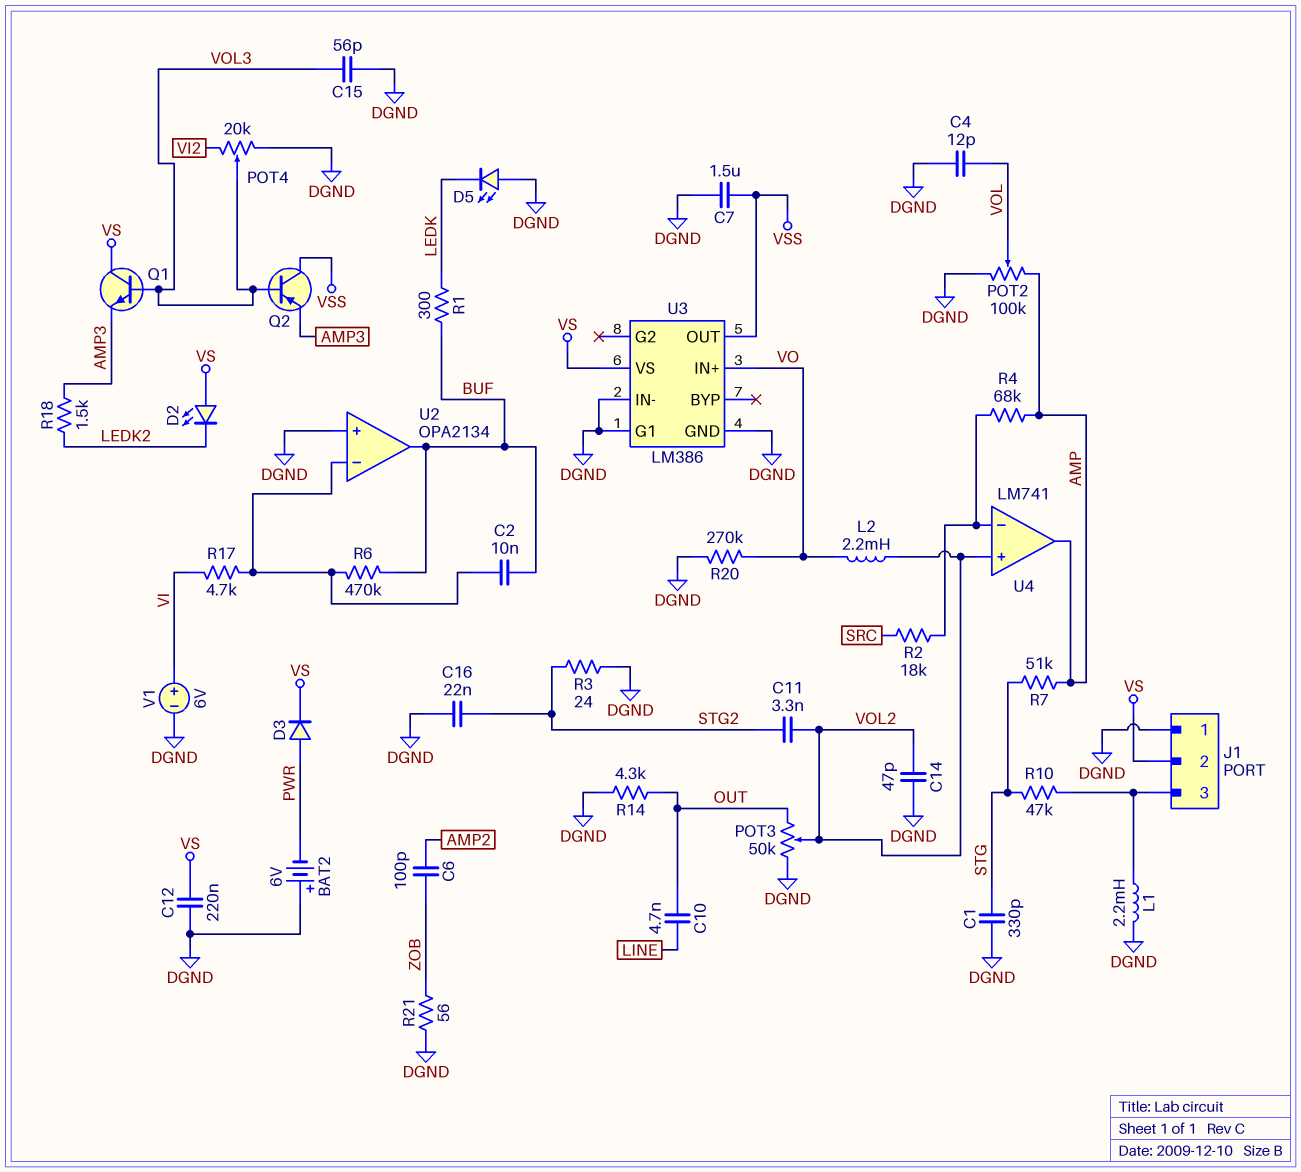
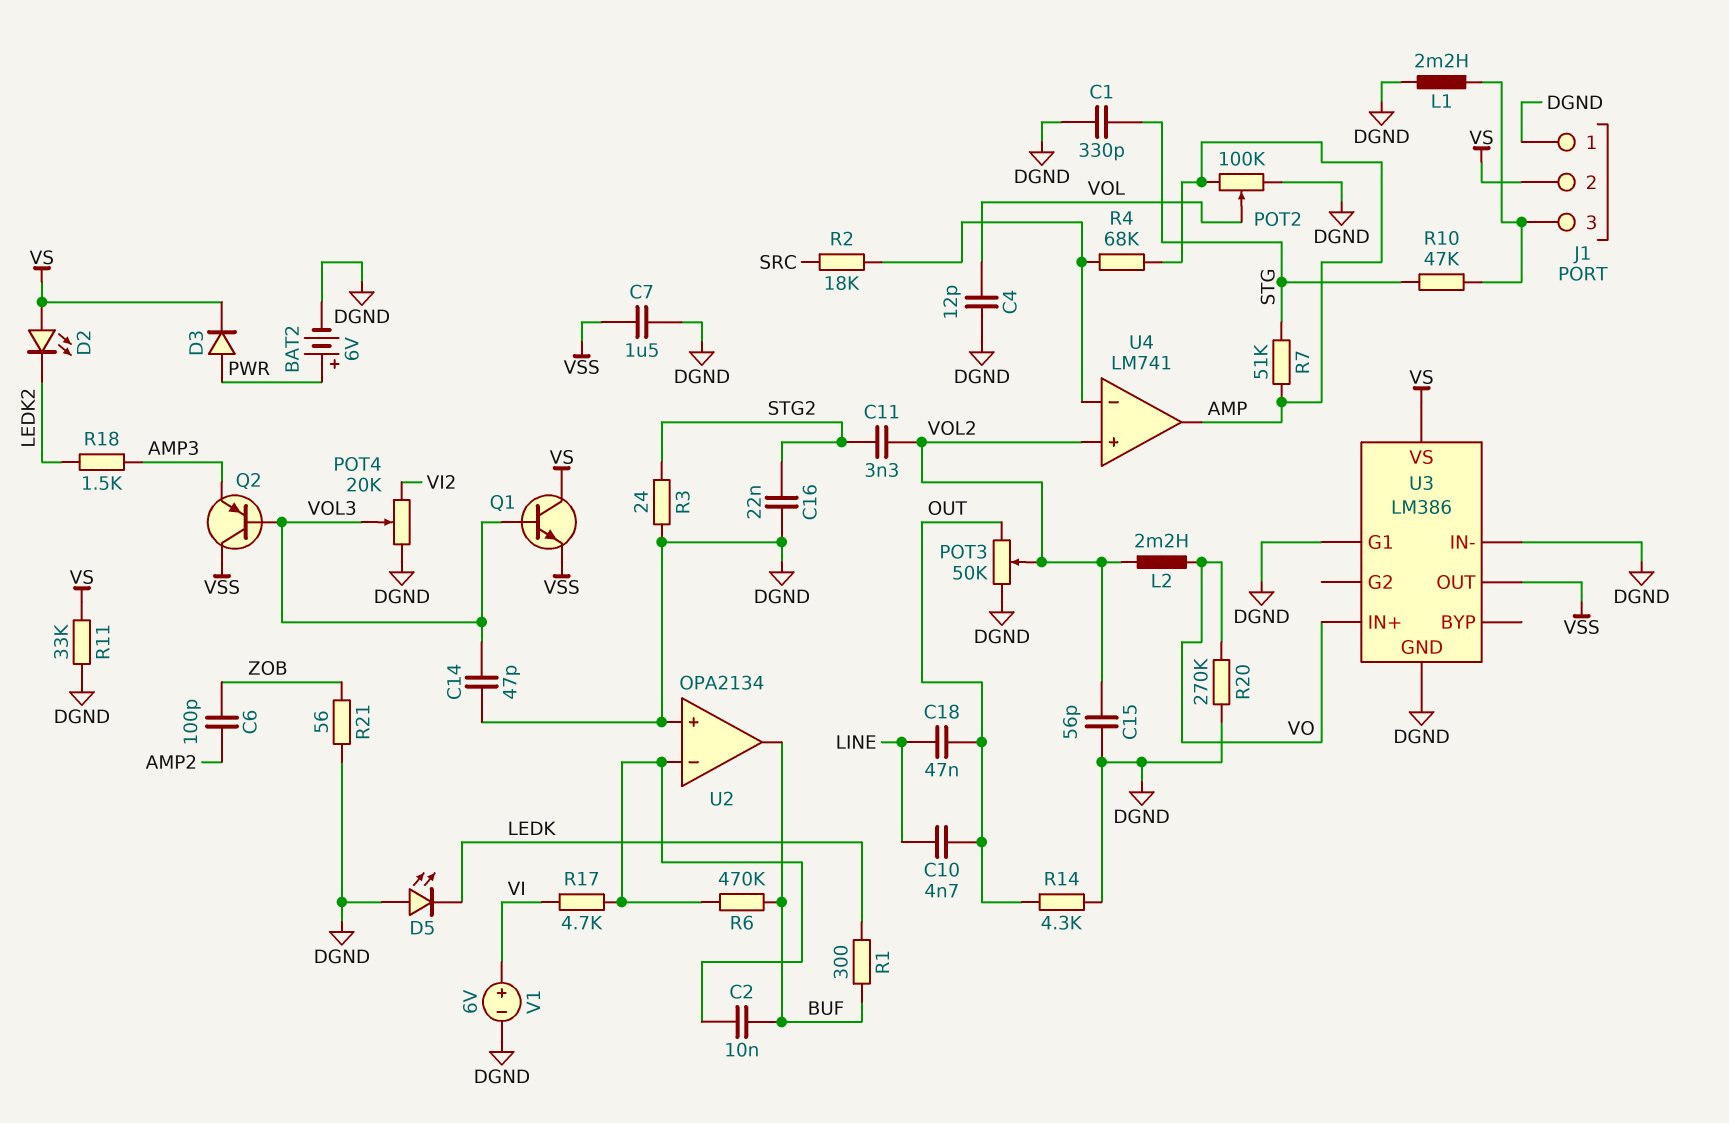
BAT2: 6V (plus DGND, minus PWR) -> 6V (plus PWR, minus DGND)
C12: 220nF (DGND, VS) -> none
C14: 47pF (DGND, VOL2) -> 47pF (DGND, VOL3)
C15: 56pF (DGND, VOL3) -> 56pF (DGND, VOL2)
C18: none -> 47nF (LINE, OUT)
Q1: NPN (B VOL3, C VS, E AMP3) -> NPN (B VOL3, C VS, E VSS)
R11: none -> 33k (DGND, VS)

